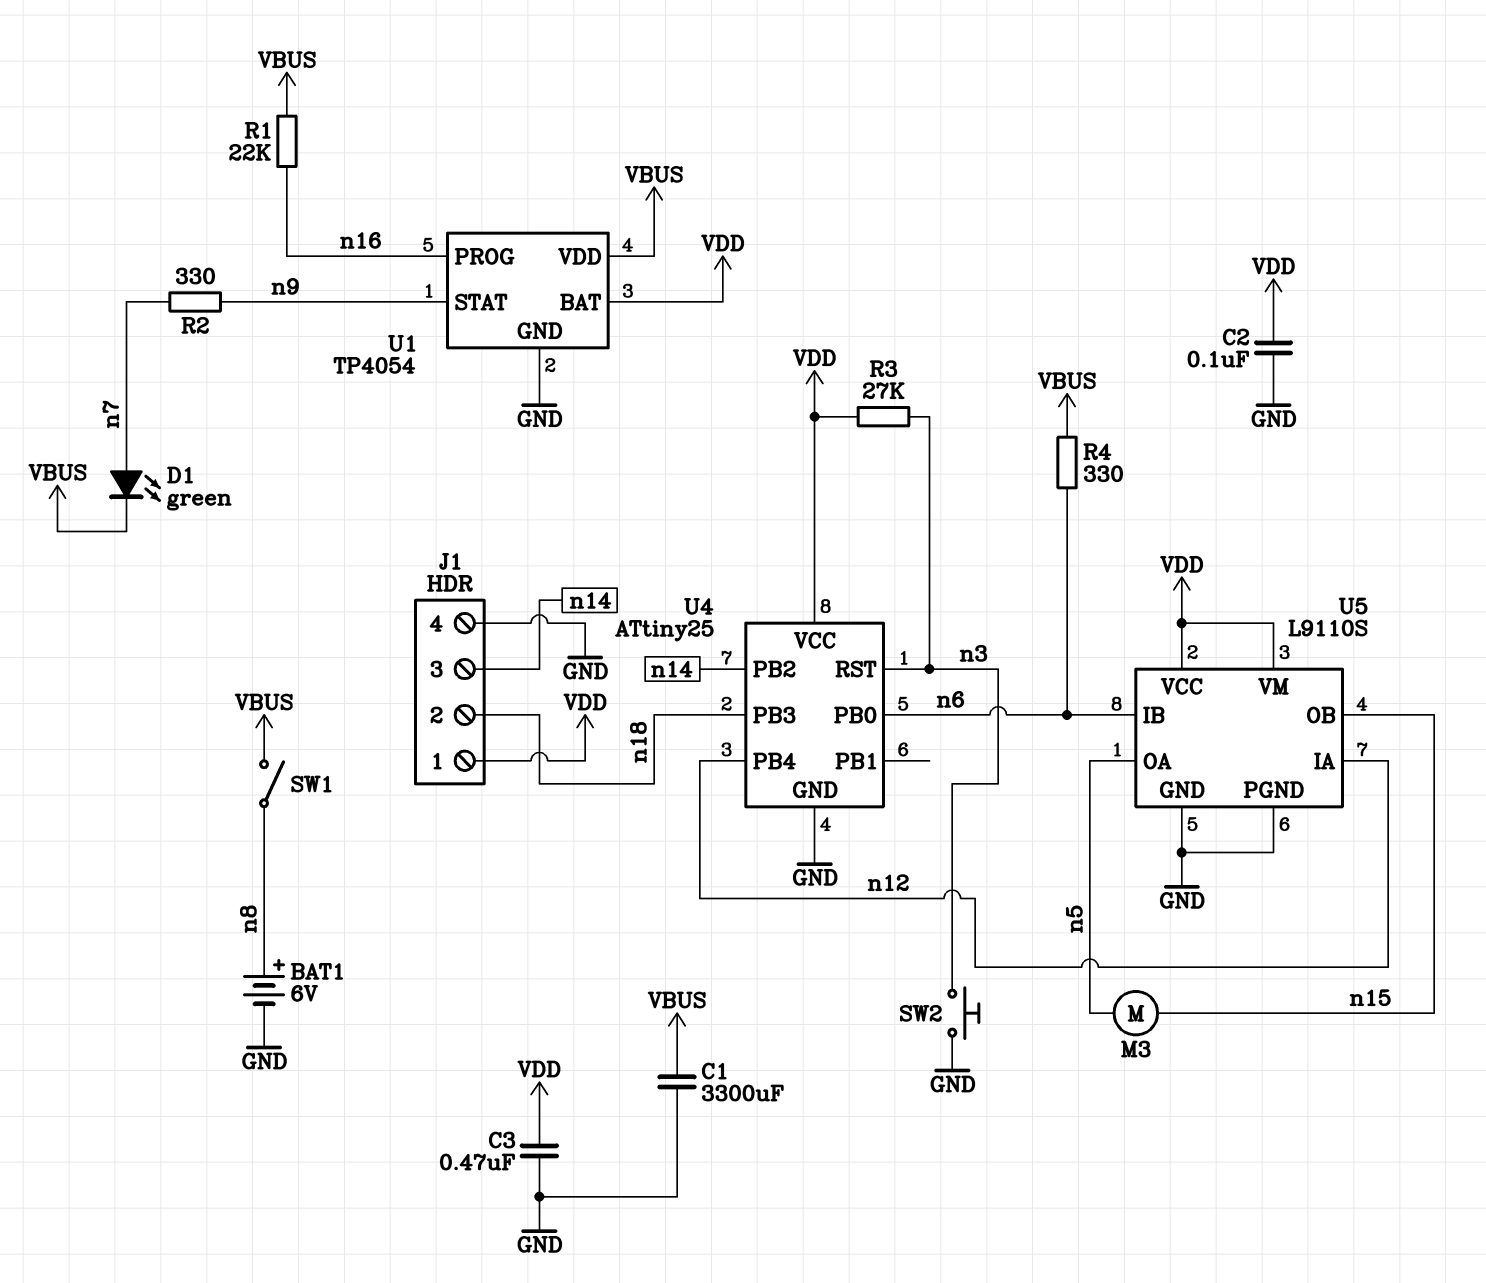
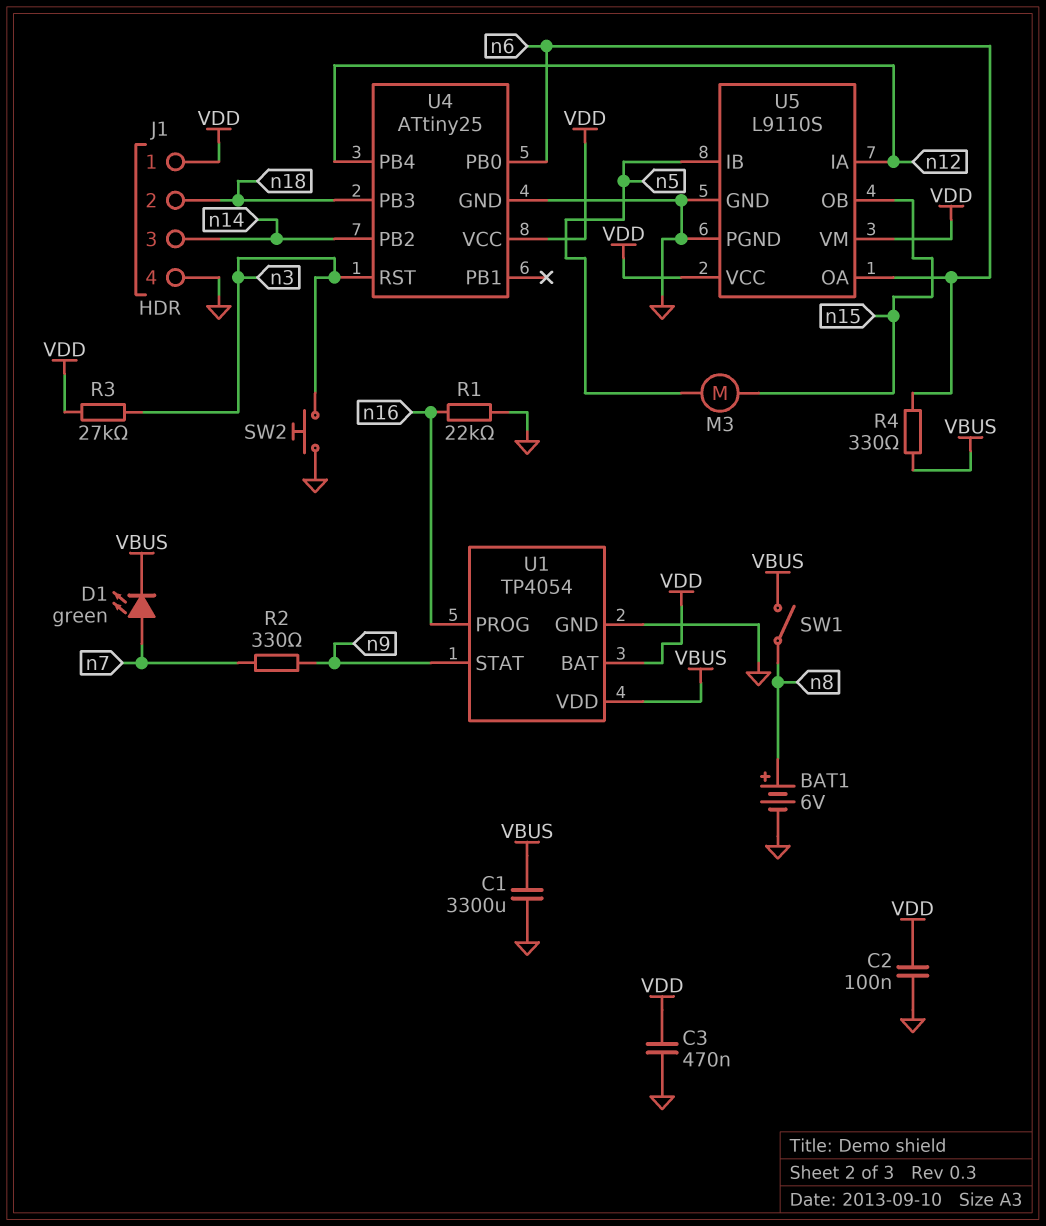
R1: 22k (VBUS, n16) -> 22k (GND, n16)
U5 pin IB: n6 -> n5
U5 pin OA: n5 -> n6

